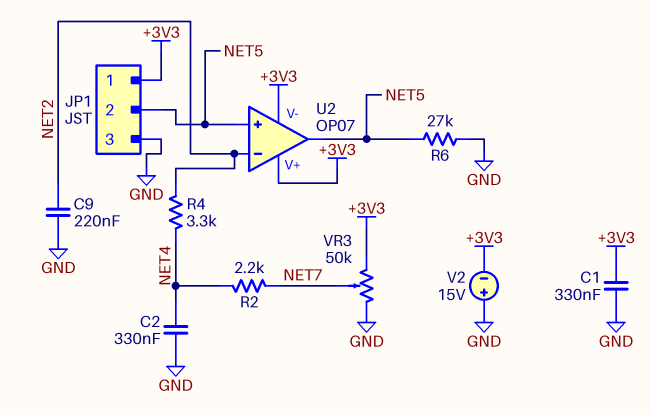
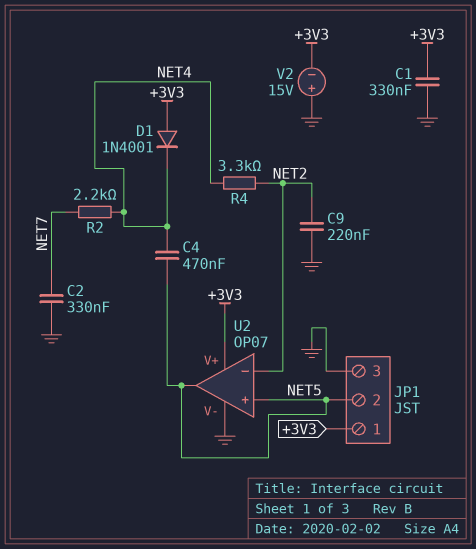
C2: 330nF (GND, NET4) -> 330nF (GND, NET7)
C4: none -> 470nF (NET4, NET5)
D1: none -> diode 1N4001 (A +3V3, K NET4)
R6: 27k (GND, NET5) -> none
U2 pin V-: +3V3 -> GND
VR3: 50k (+3V3, GND, wiper NET7) -> none

